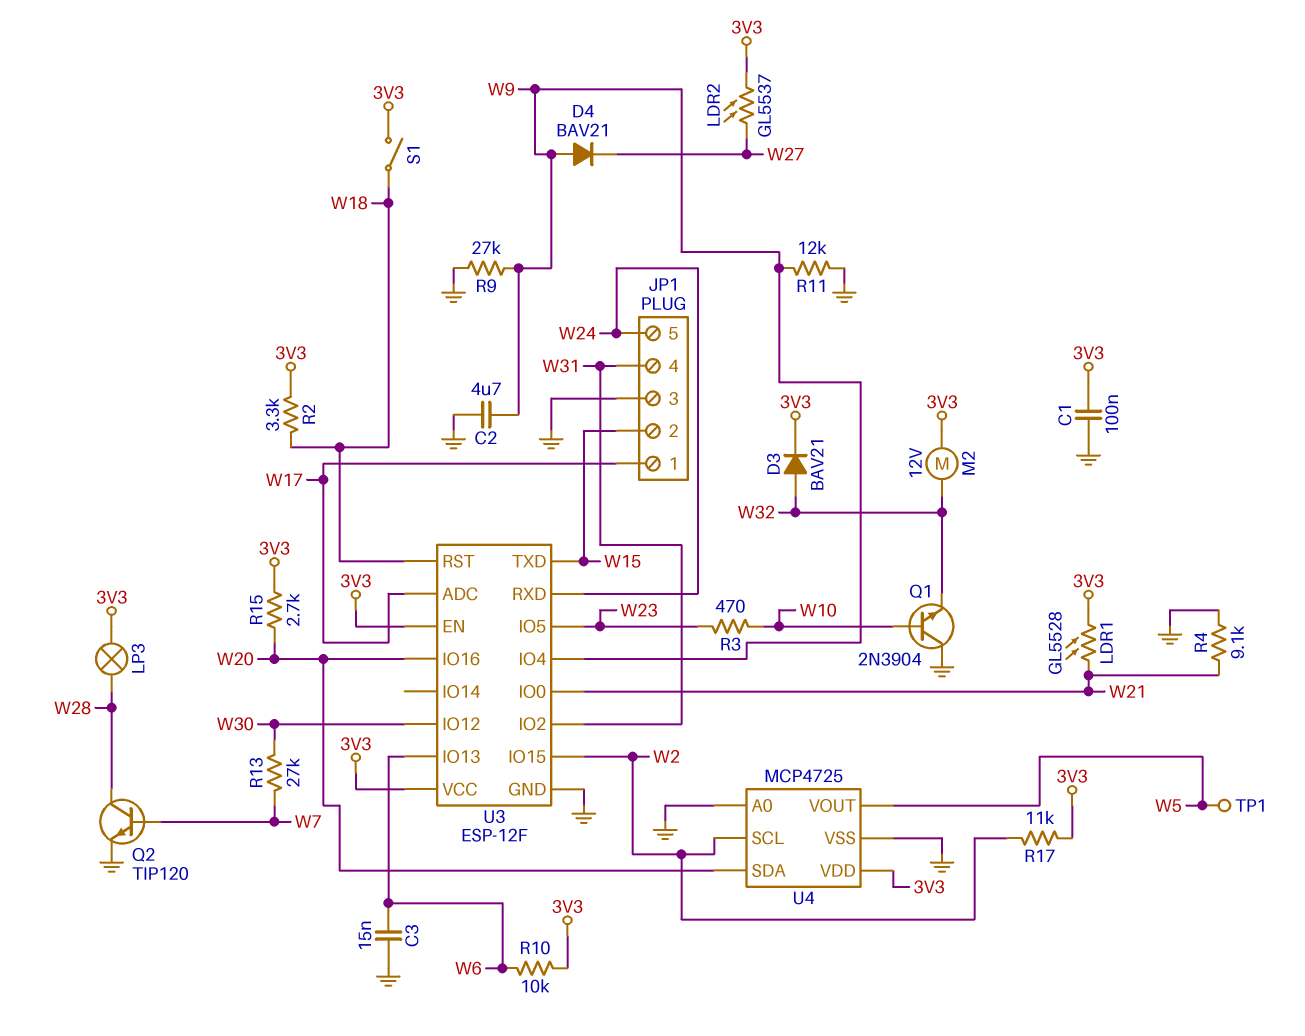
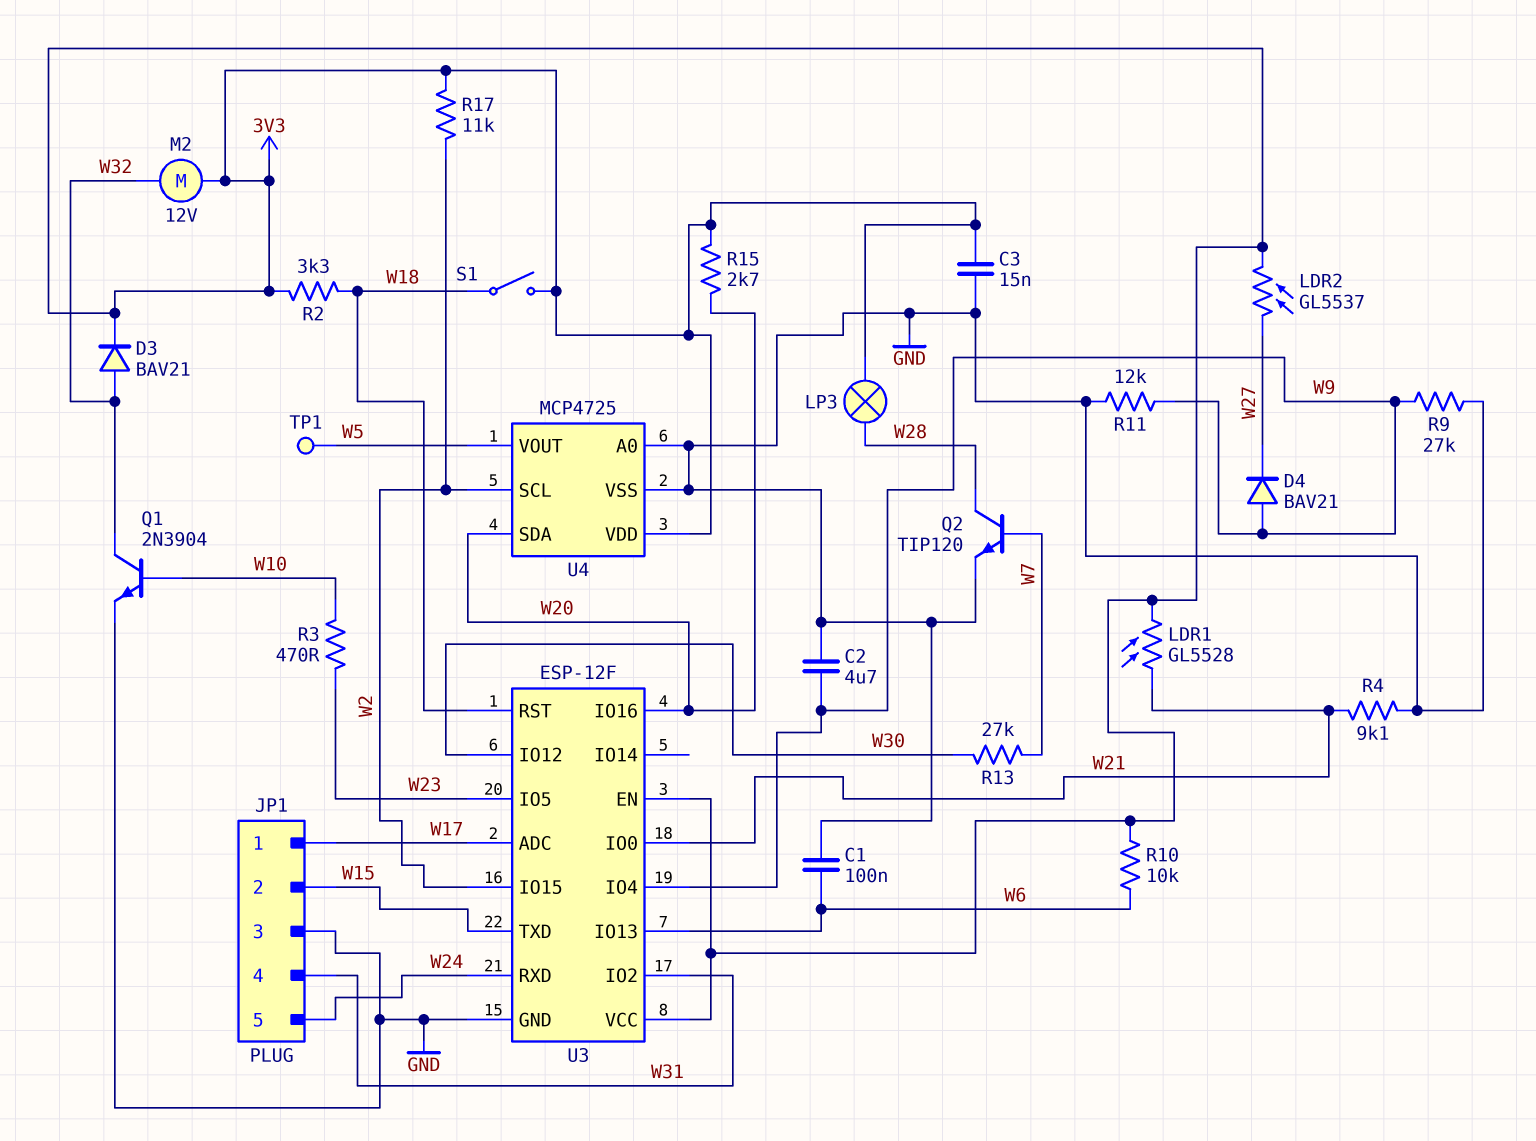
C1: 100nF (3V3, GND) -> 100nF (GND, W6)
C3: 15nF (GND, W6) -> 15nF (3V3, GND)
Q1: NPN 2N3904 (B W10, C GND, E W32) -> NPN 2N3904 (B W10, C W32, E GND)

